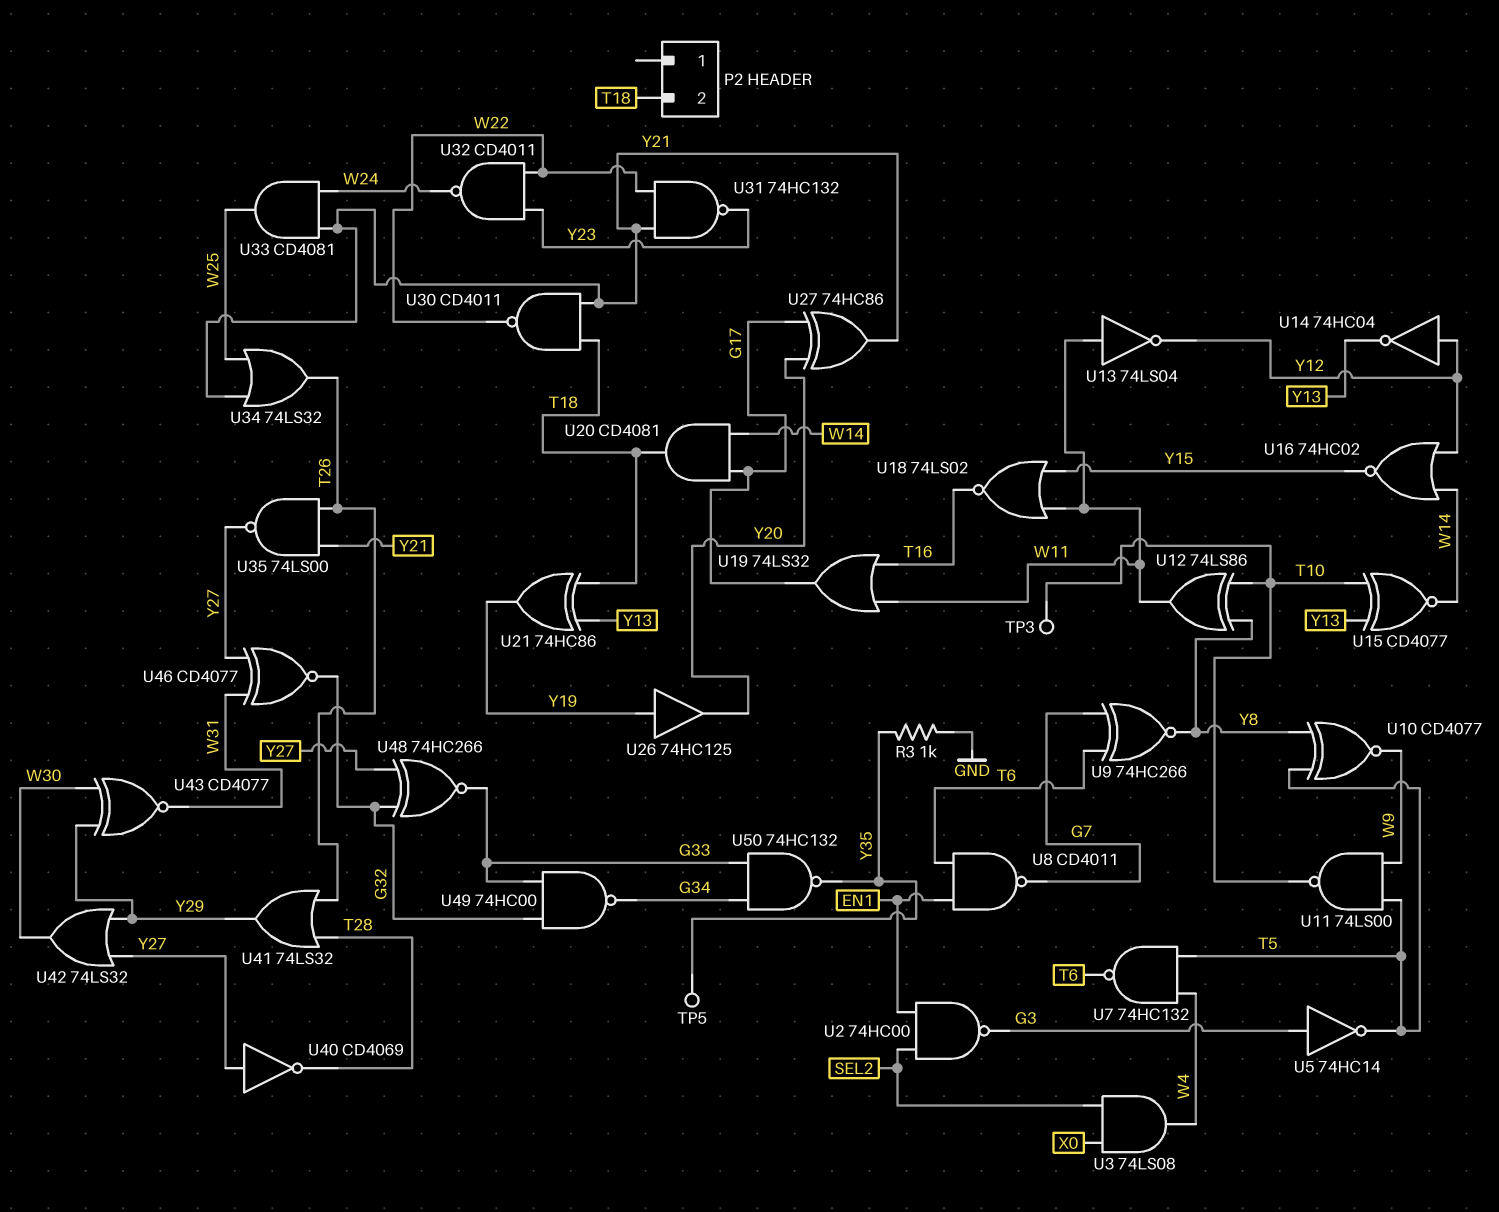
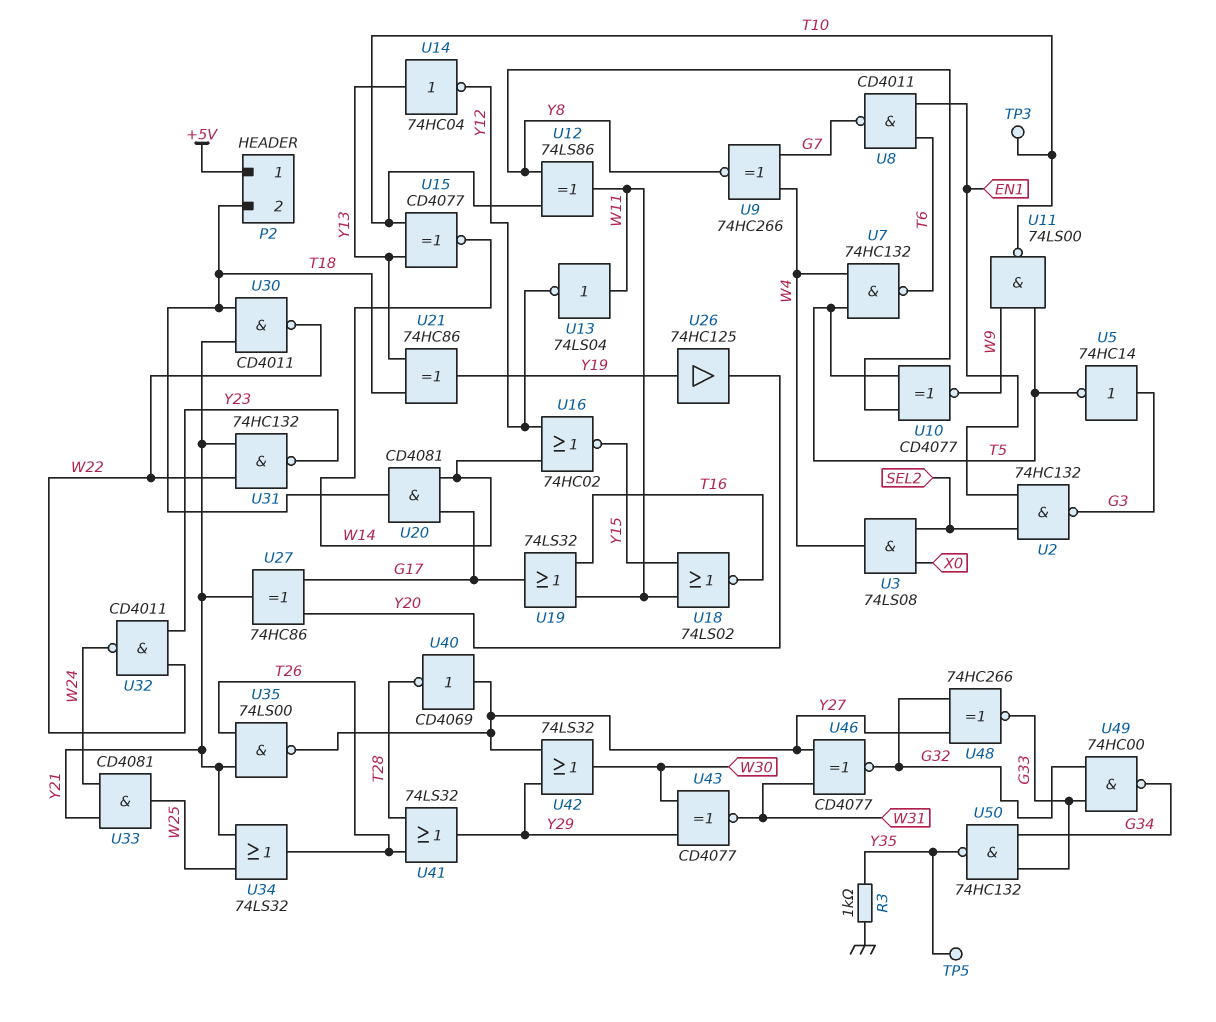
P2 pin 1: none -> +5V
U2: NAND 74HC00 (in EN1, in SEL2, out G3) -> NAND 74HC132 (in EN1, in SEL2, out G3)
U9: XNOR 74HC266 (in G7, in T6, out Y8) -> XNOR 74HC266 (in G7, in W4, out Y8)
U14: NOT 74HC04 (in Y12, out Y13) -> NOT 74HC04 (in Y13, out Y12)

